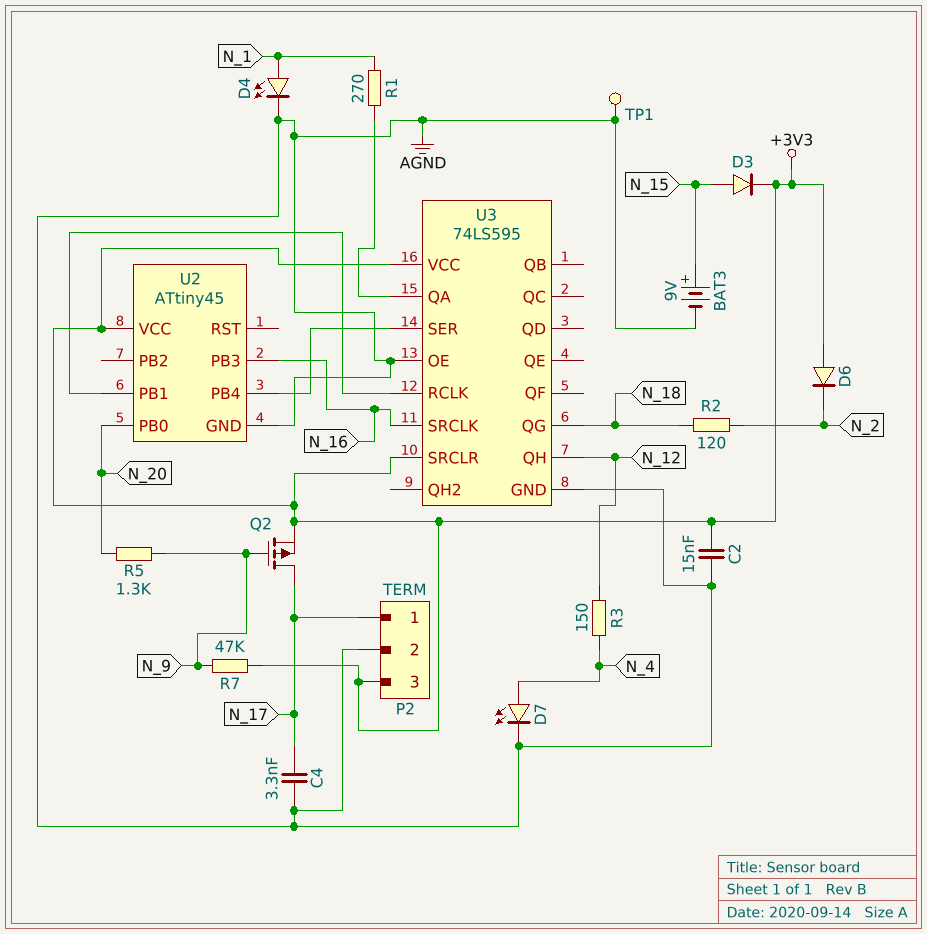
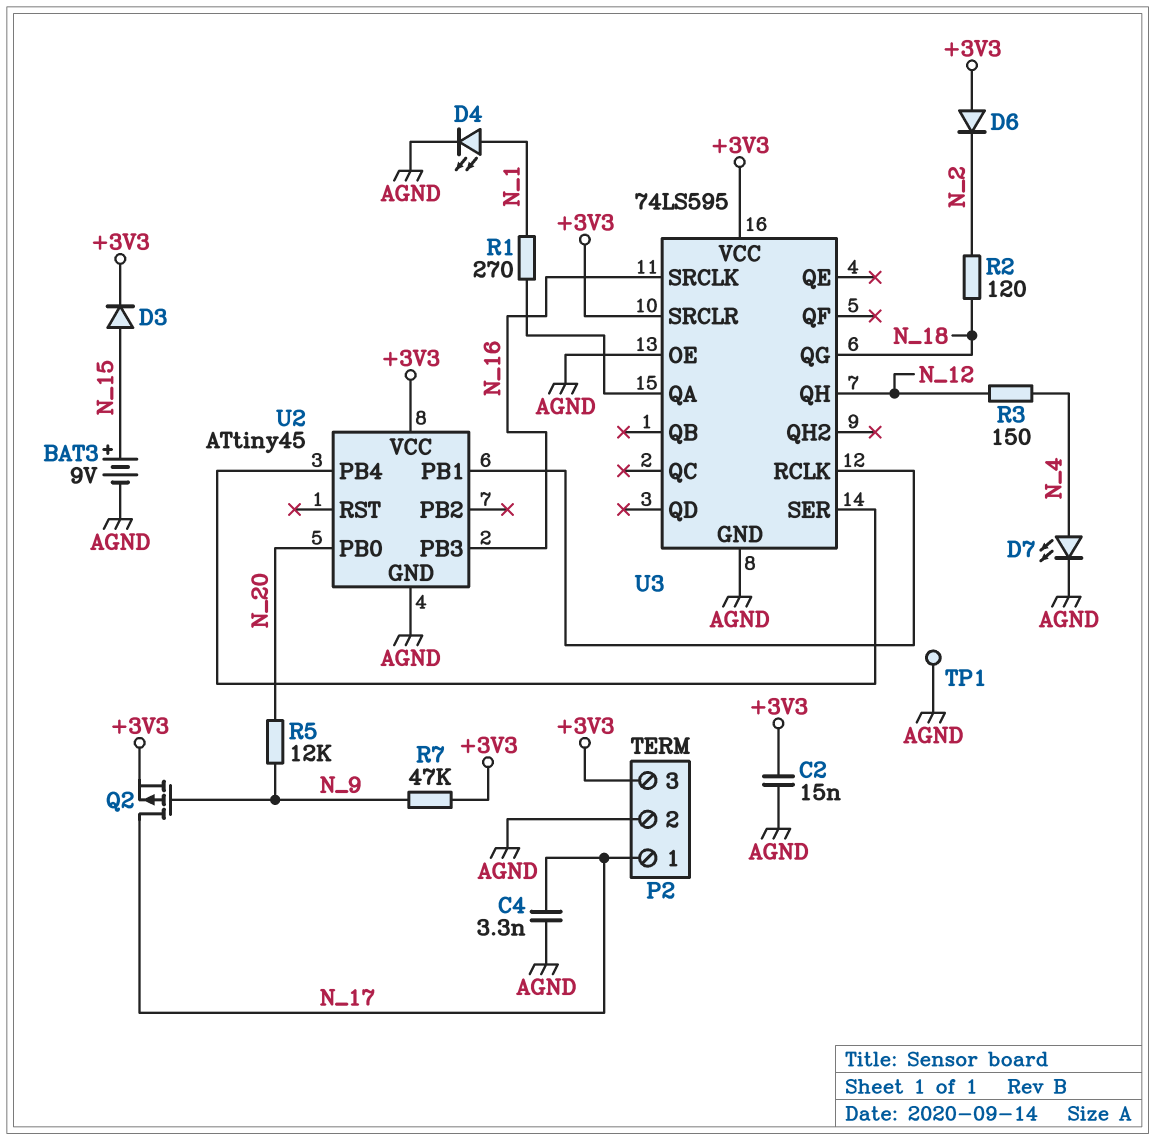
R5: 1.3k (N_9, N_20) -> 12k (N_9, N_20)

